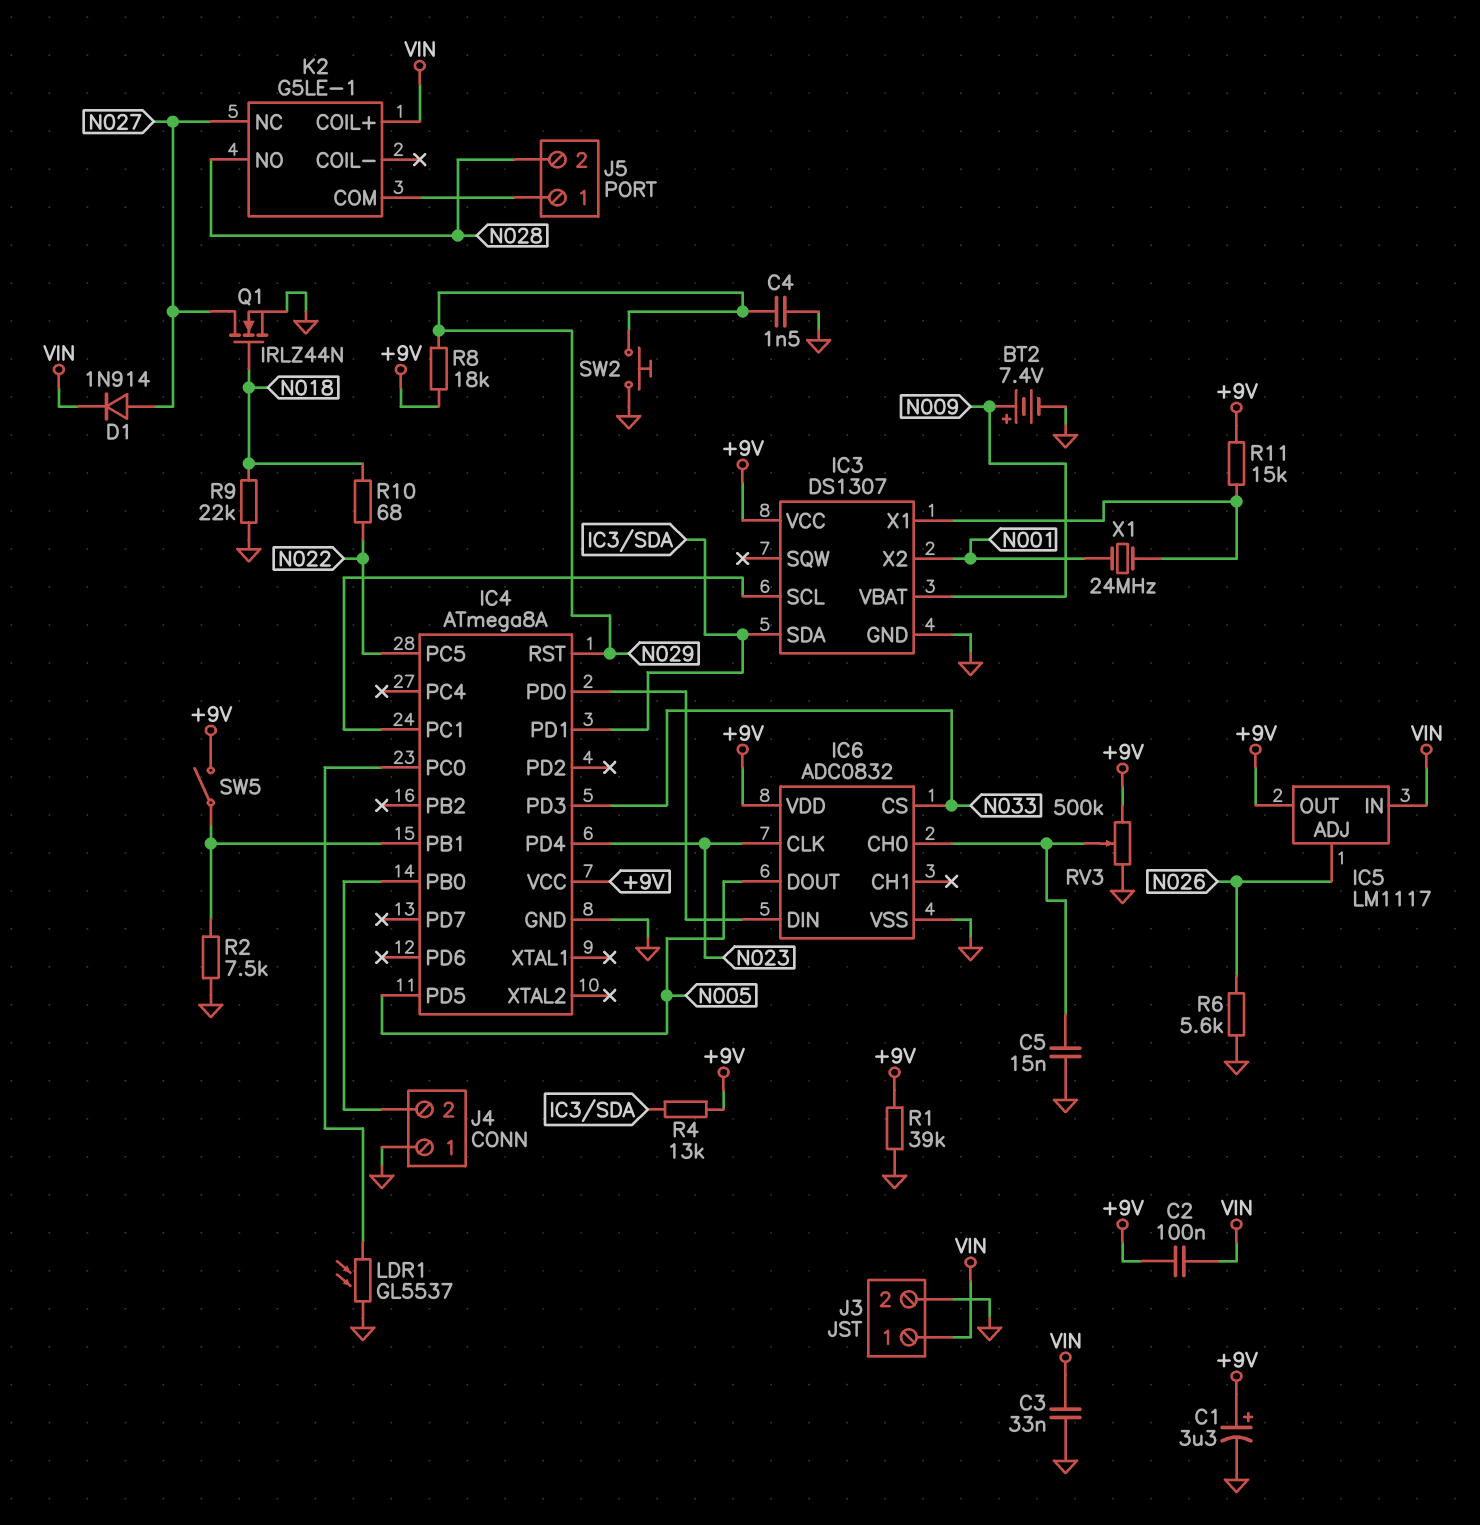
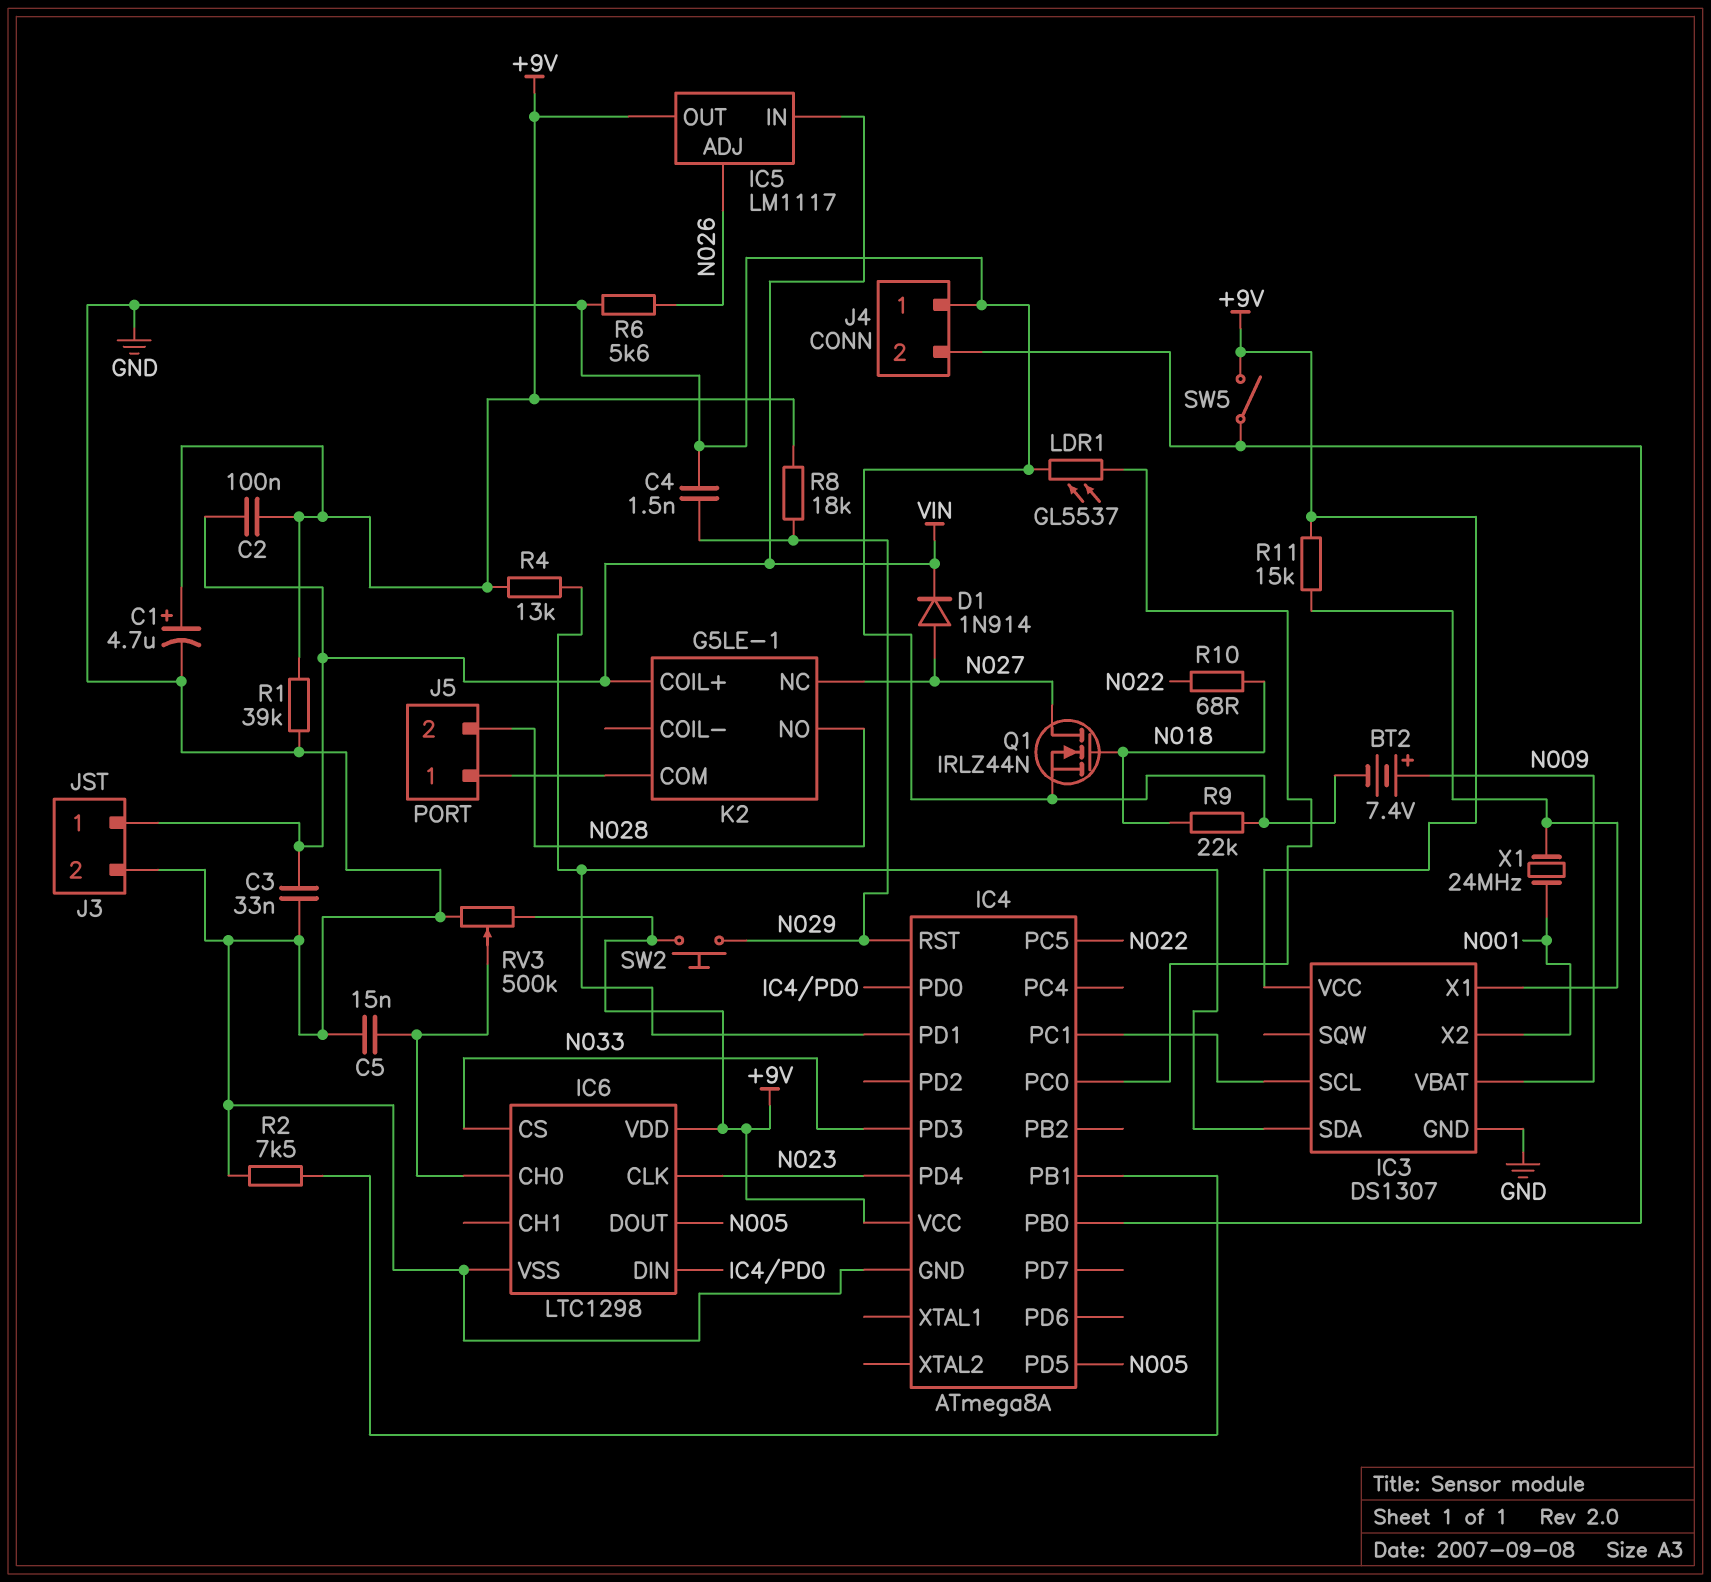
C1: 3.3uF (plus +9V, minus GND) -> 4.7uF (plus +9V, minus GND)
IC6: ADC0832 -> LTC1298
SW2: button (GND, N029) -> button (+9V, N029)
SW5: switch (+9V, IC4/PB1) -> switch (+9V, IC4/PB0)

